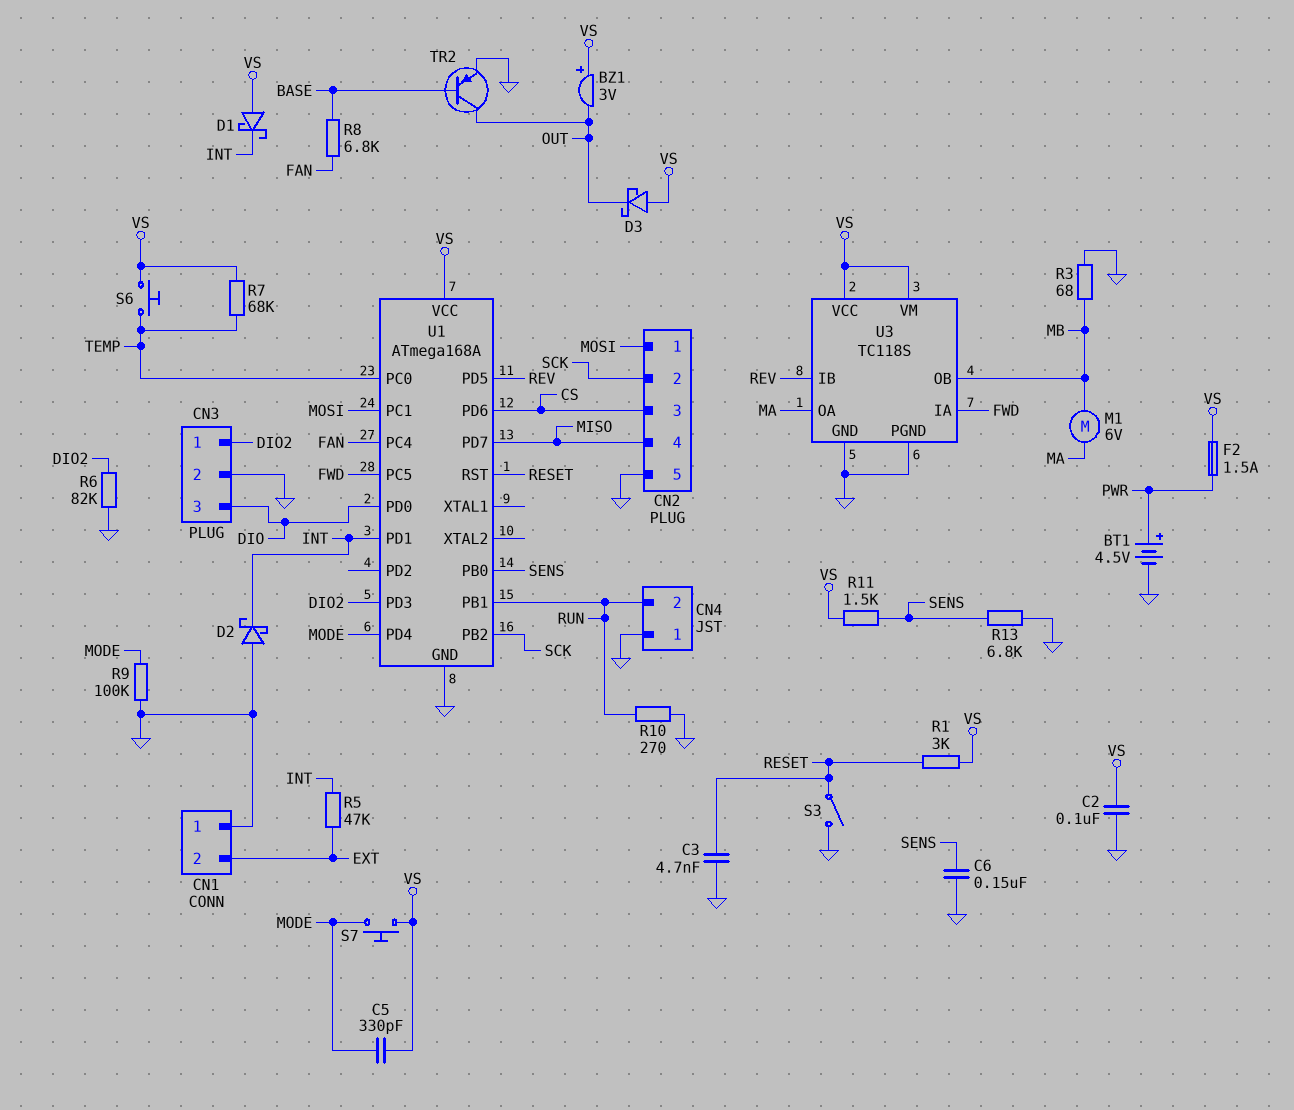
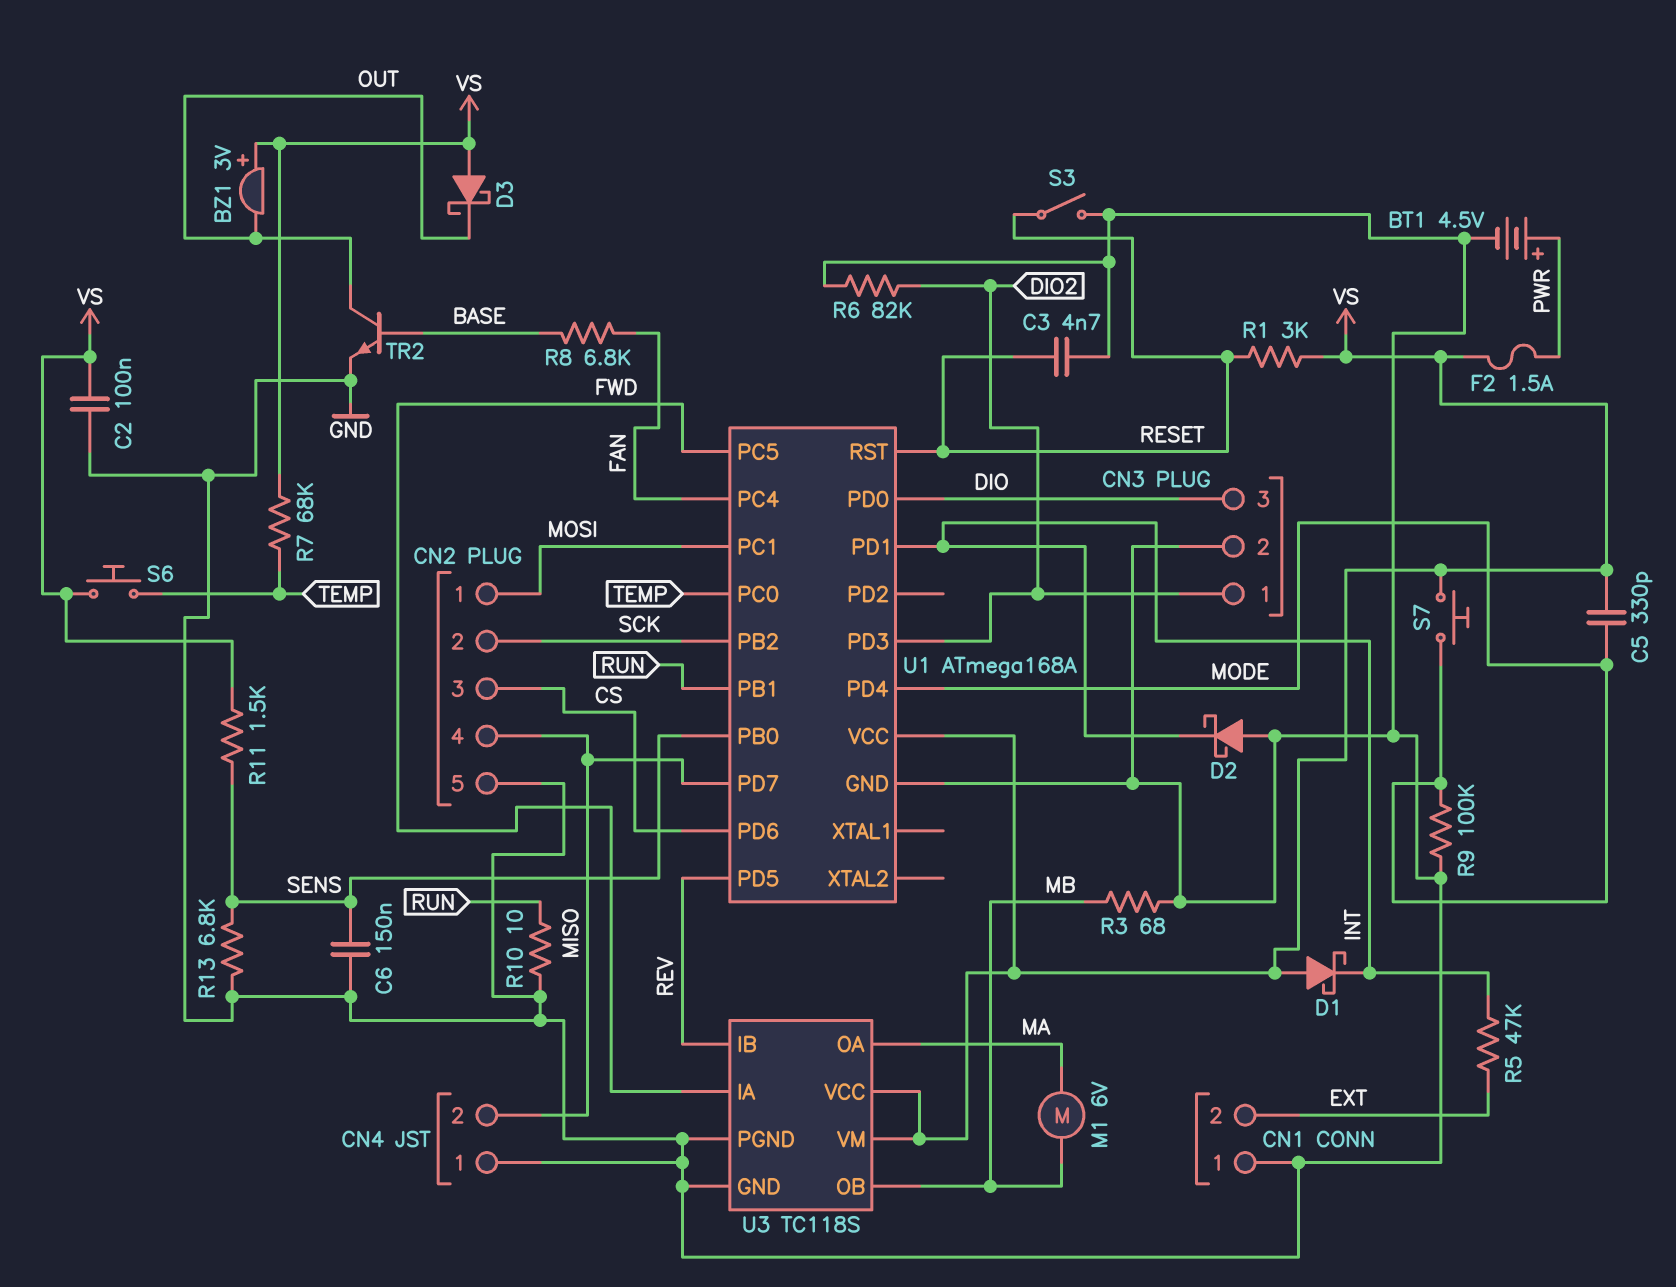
CN4 pin 2: RUN -> MISO
R10: 270 (GND, RUN) -> 10 (GND, RUN)
TR2: PNP (B BASE, C OUT, E GND) -> NPN (B BASE, C OUT, E GND)

